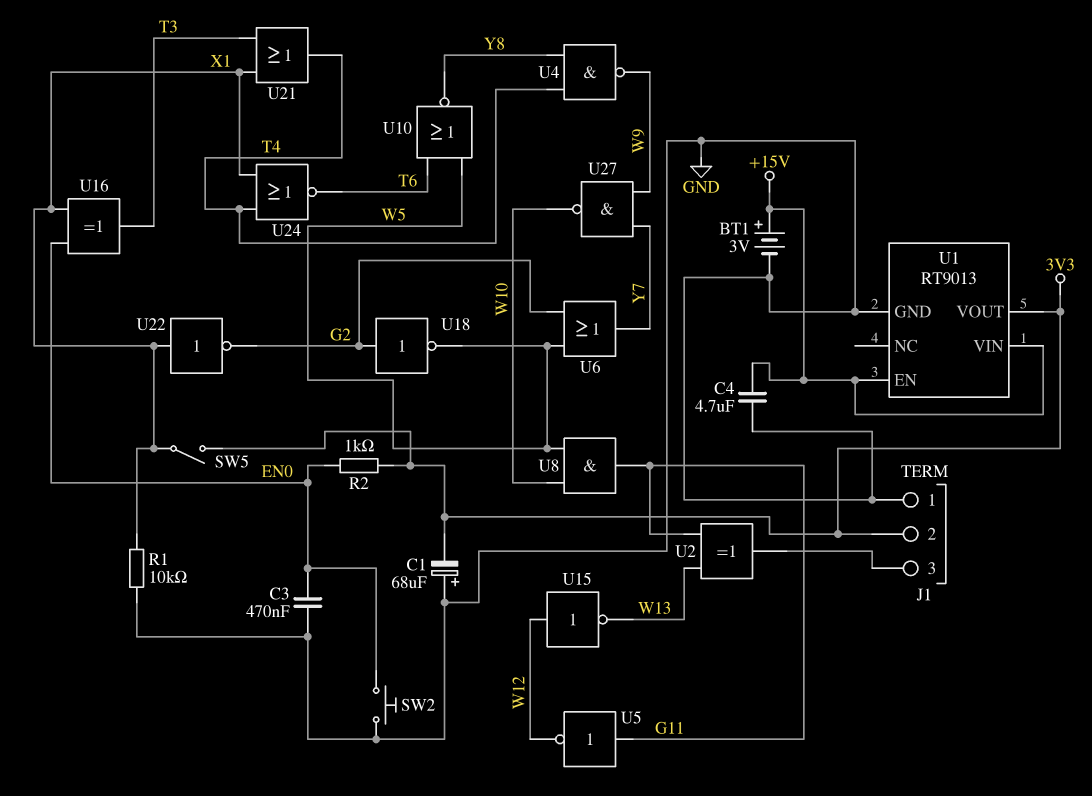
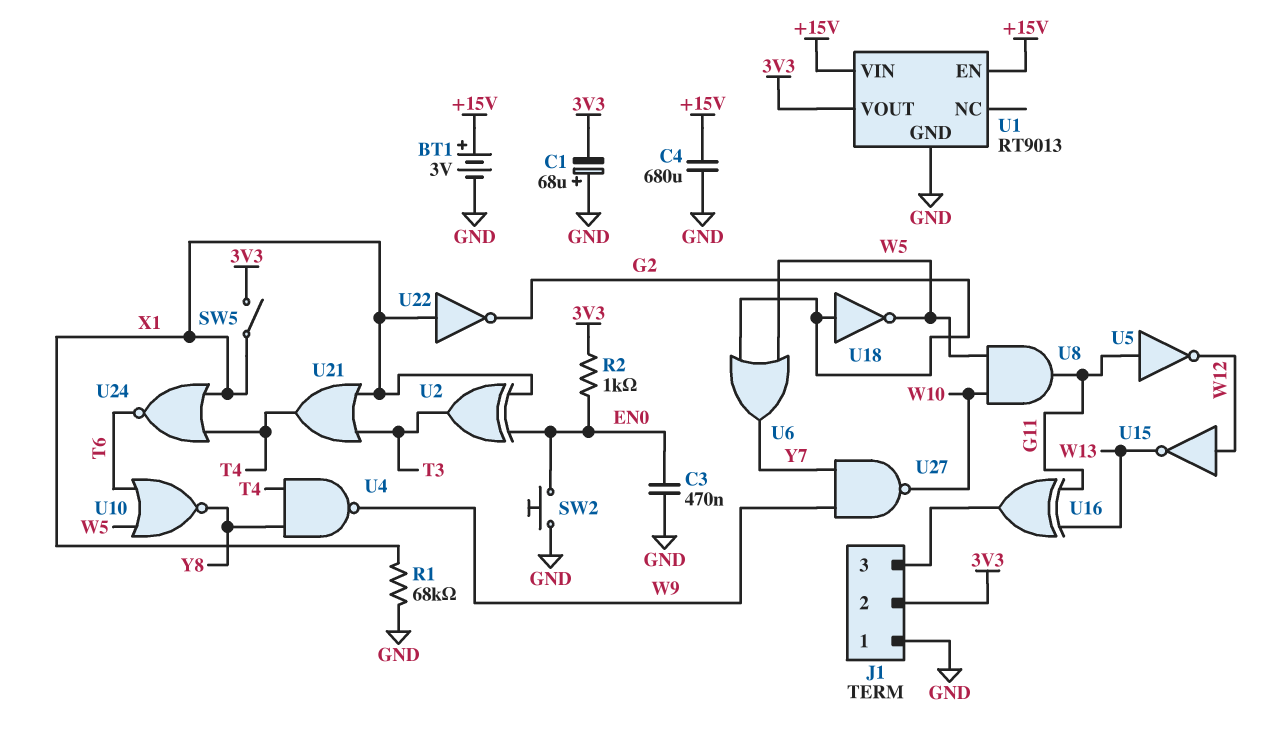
C4: 4.7uF (+15V, GND) -> 680uF (+15V, GND)
R1: 10k (GND, X1) -> 68k (GND, X1)
U2: XOR (in G11, in W13, out J1/3) -> XOR (in EN0, in X1, out T3)
U16: XOR (in EN0, in X1, out T3) -> XOR (in G11, in W13, out J1/3)

